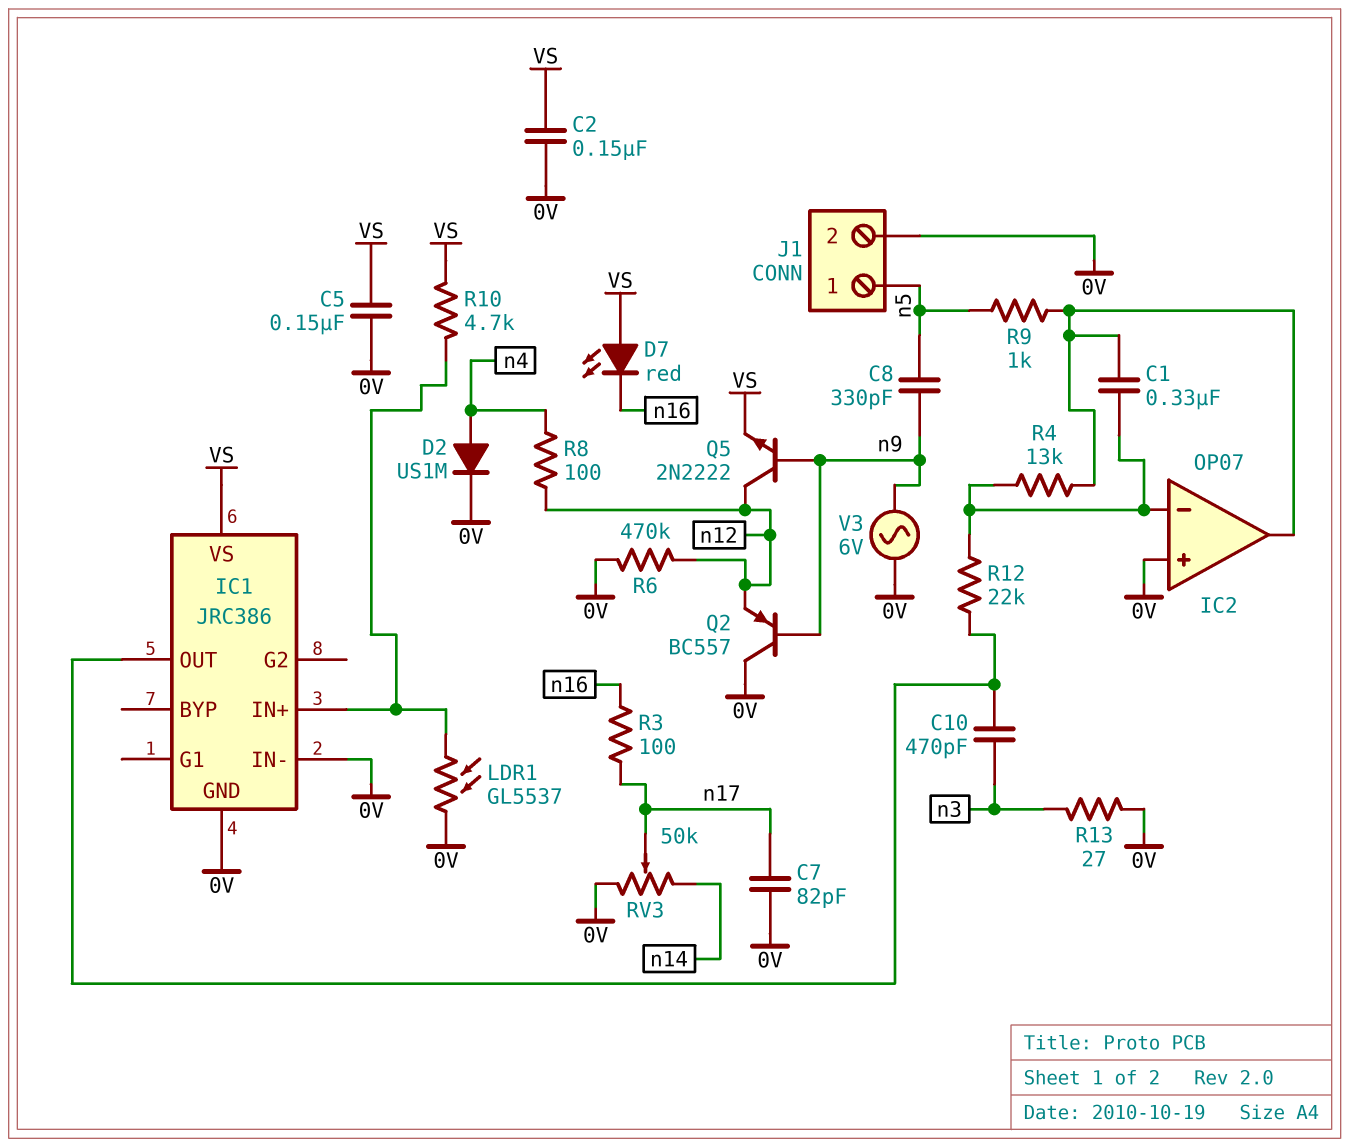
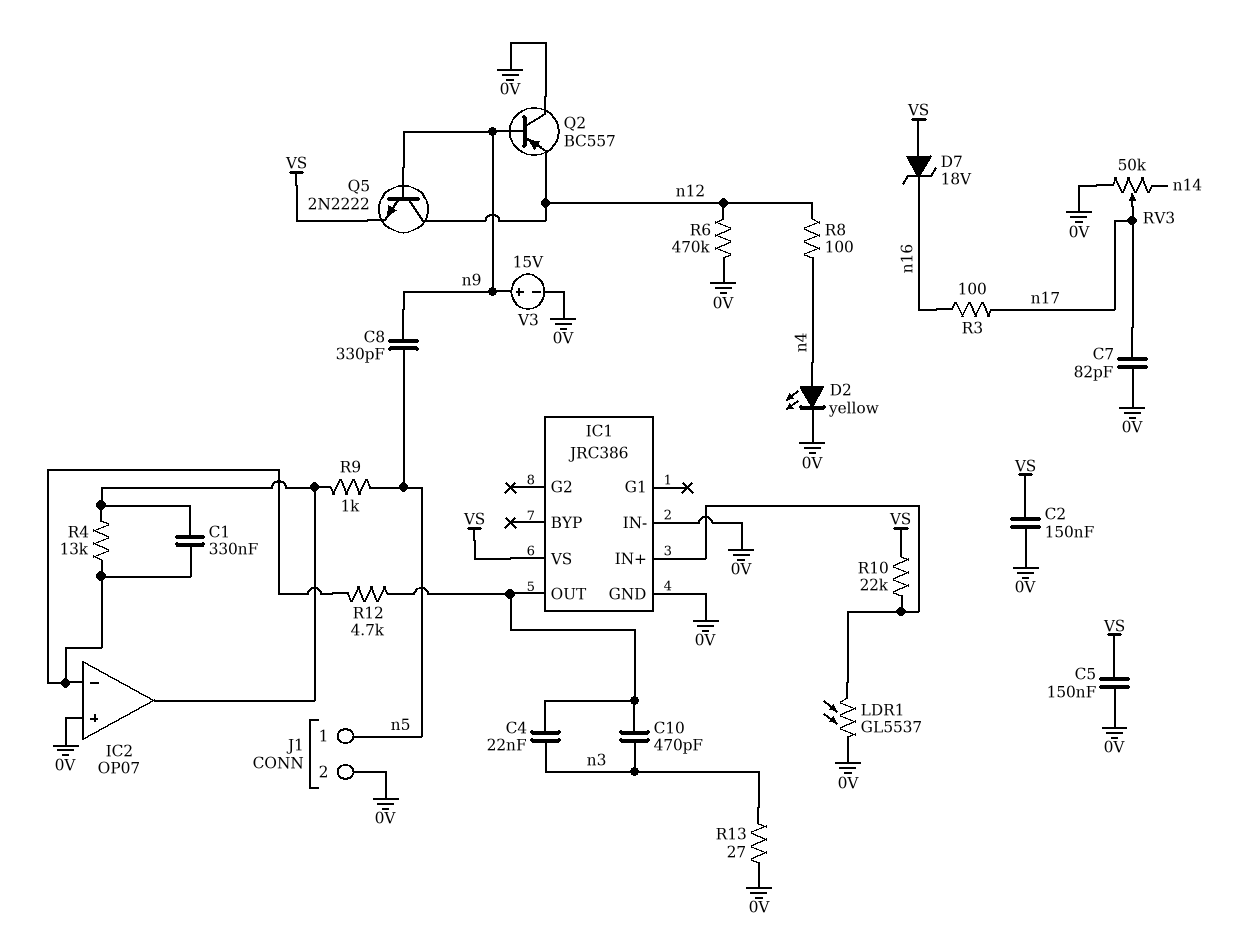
C4: none -> 22nF (IC1/OUT, n3)
D2: diode US1M (A n4, K 0V) -> LED yellow (A n4, K 0V)
D7: LED red (A VS, K n16) -> zener 18V (A VS, K n16)
R10: 4.7k (IC1/IN+, VS) -> 22k (IC1/IN+, VS)
R12: 22k (IC1/OUT, IC2/in-) -> 4.7k (IC1/OUT, IC2/in-)
V3: AC 6V (0V, n9) -> 15V (plus n9, minus 0V)

